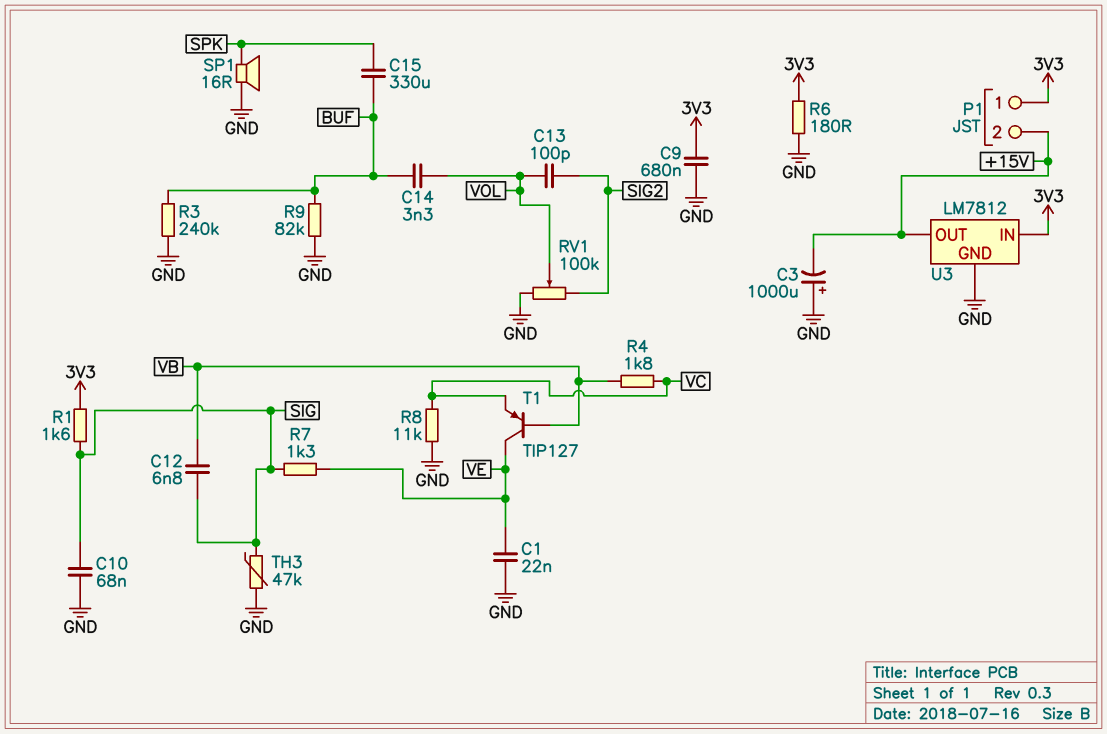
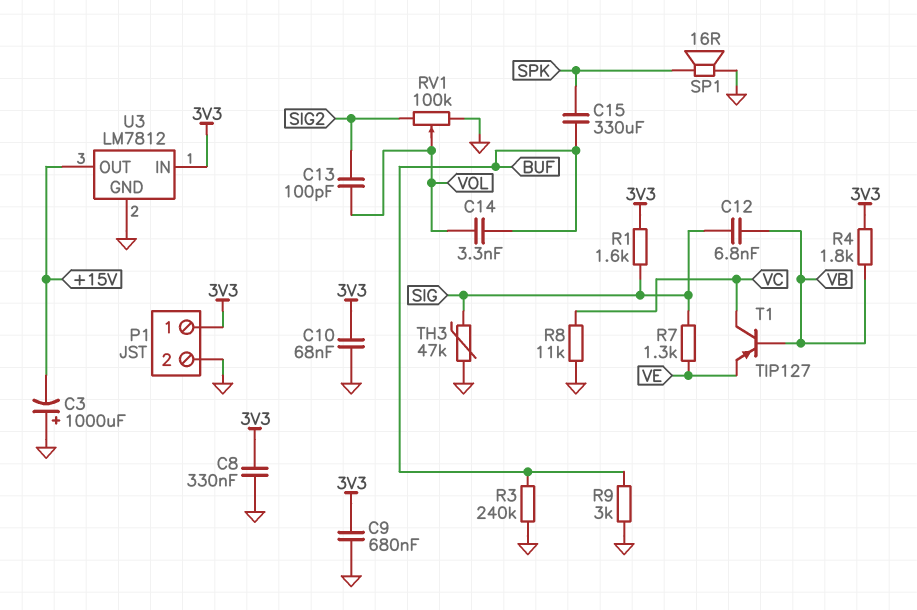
C1: 22nF (GND, VE) -> none
C8: none -> 330nF (3V3, GND)
C10: 68nF (GND, SIG) -> 68nF (3V3, GND)
P1 pin 2: +15V -> GND
R4: 1.8k (VB, VC) -> 1.8k (3V3, VB)
R6: 180 (3V3, GND) -> none
R9: 82k (BUF, GND) -> 3k (BUF, GND)
T1: PNP TIP127 (B VB, C VE, E VC) -> PNP TIP127 (B VB, C VC, E VE)

